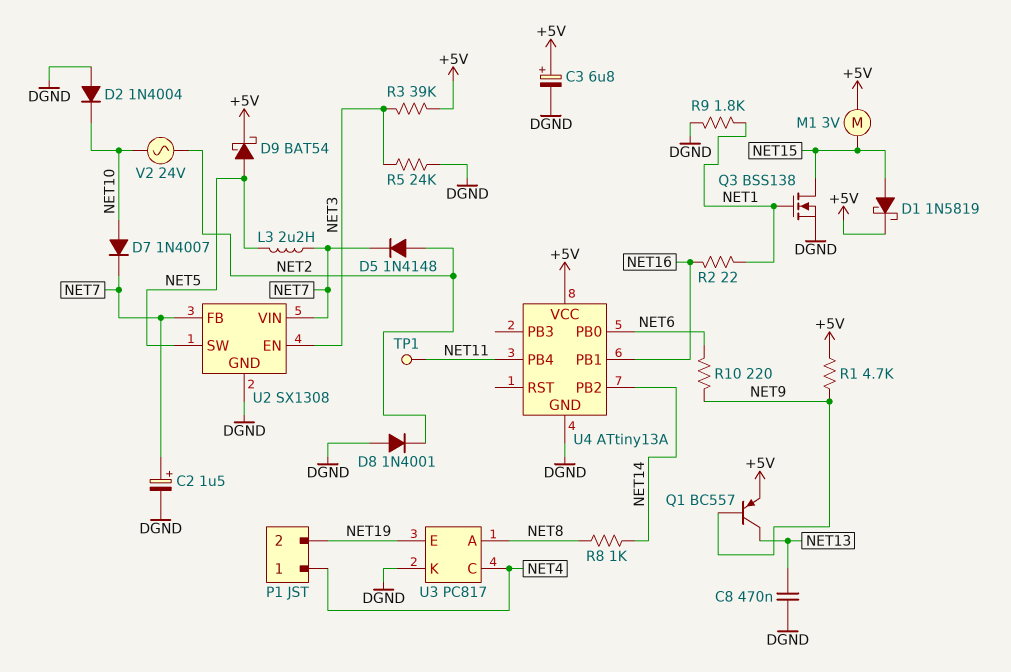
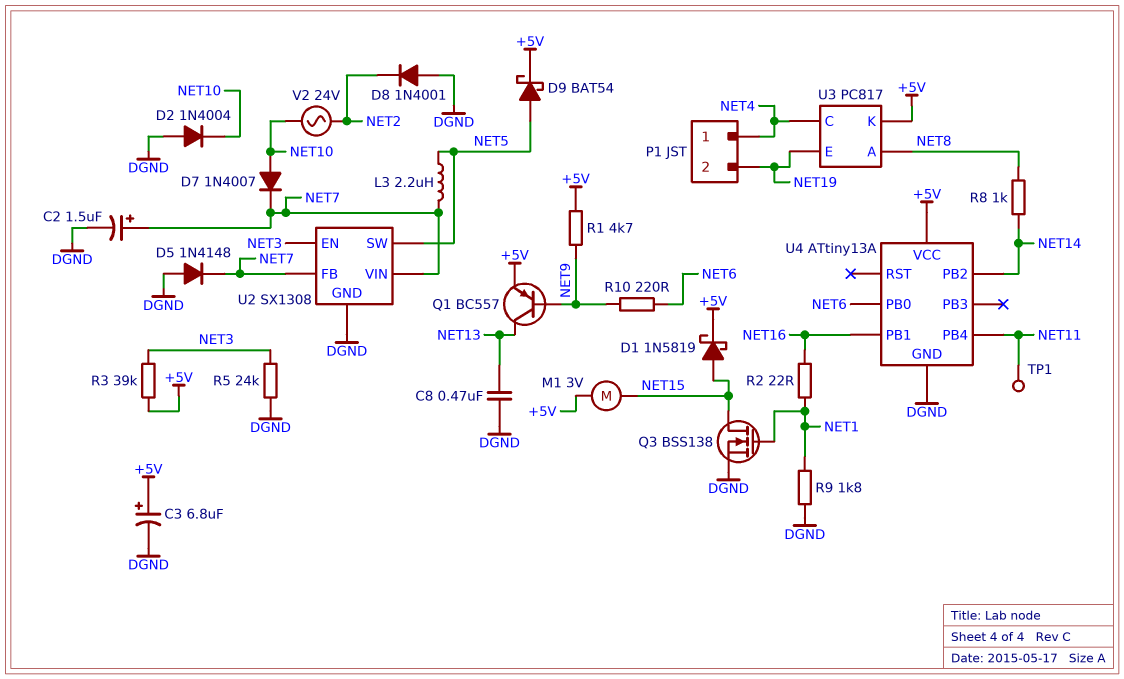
D5: diode 1N4148 (A NET2, K NET7) -> diode 1N4148 (A DGND, K NET7)
U3 pin K: DGND -> +5V

